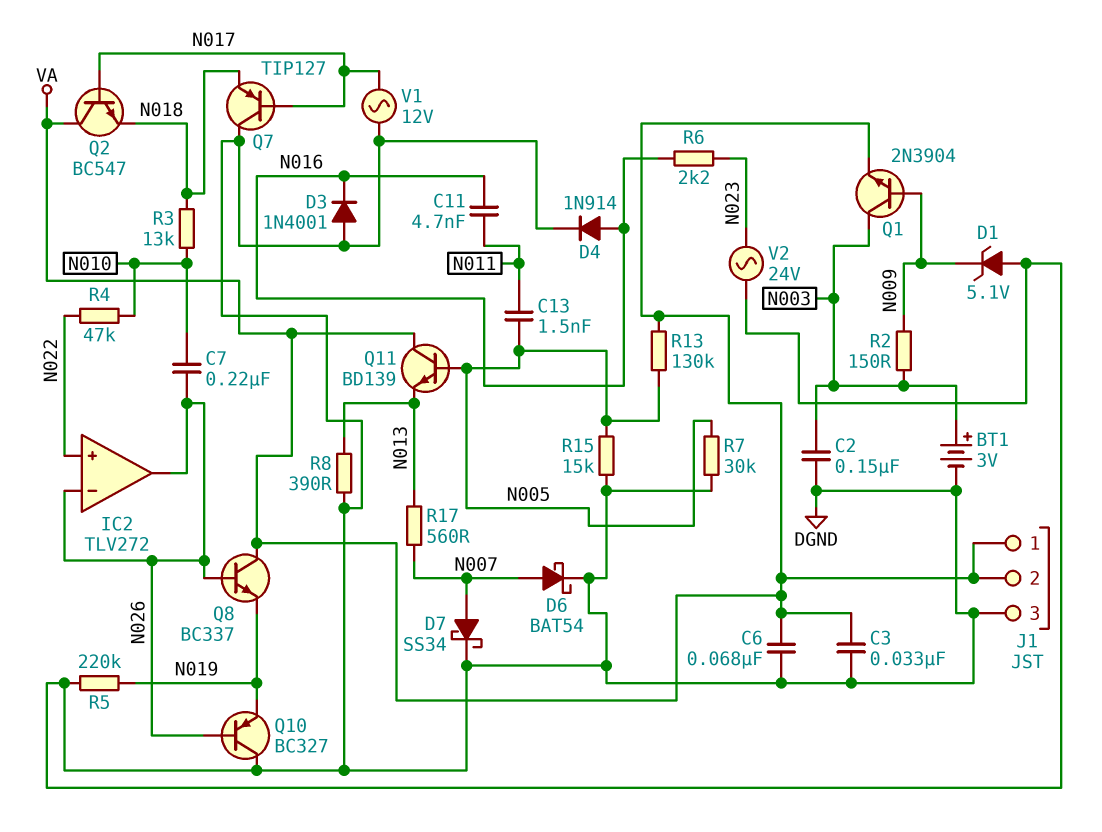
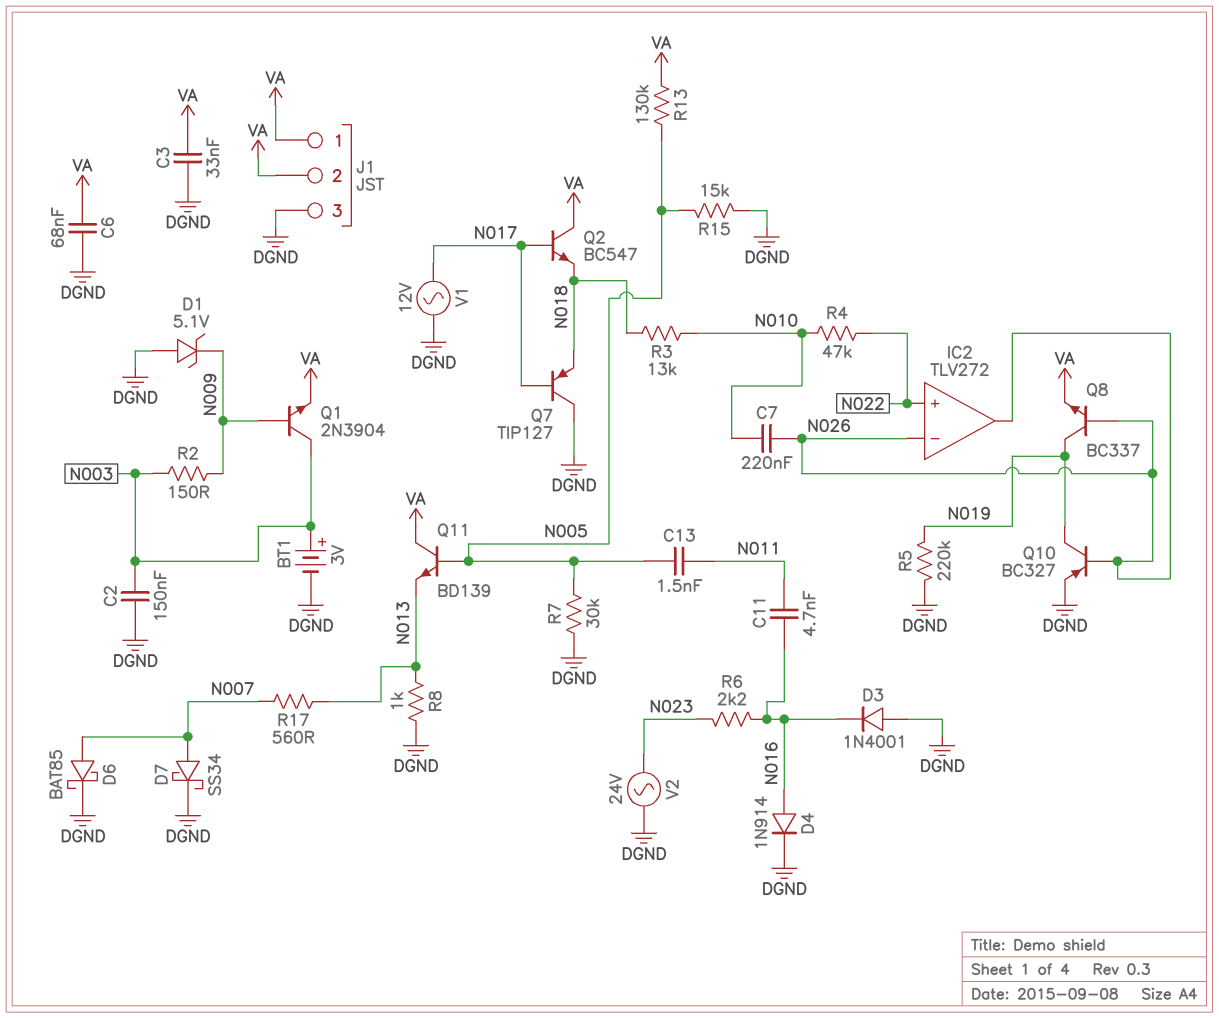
D6: schottky BAT54 (A N007, K DGND) -> schottky BAT85 (A N007, K DGND)
Q8: NPN BC337 (B N026, C VA, E N019) -> NPN BC337 (B N026, C N019, E VA)
Q10: PNP BC327 (B N026, C DGND, E N019) -> PNP BC327 (B N026, C N019, E DGND)
R8: 390 (DGND, N013) -> 1k (DGND, N013)

